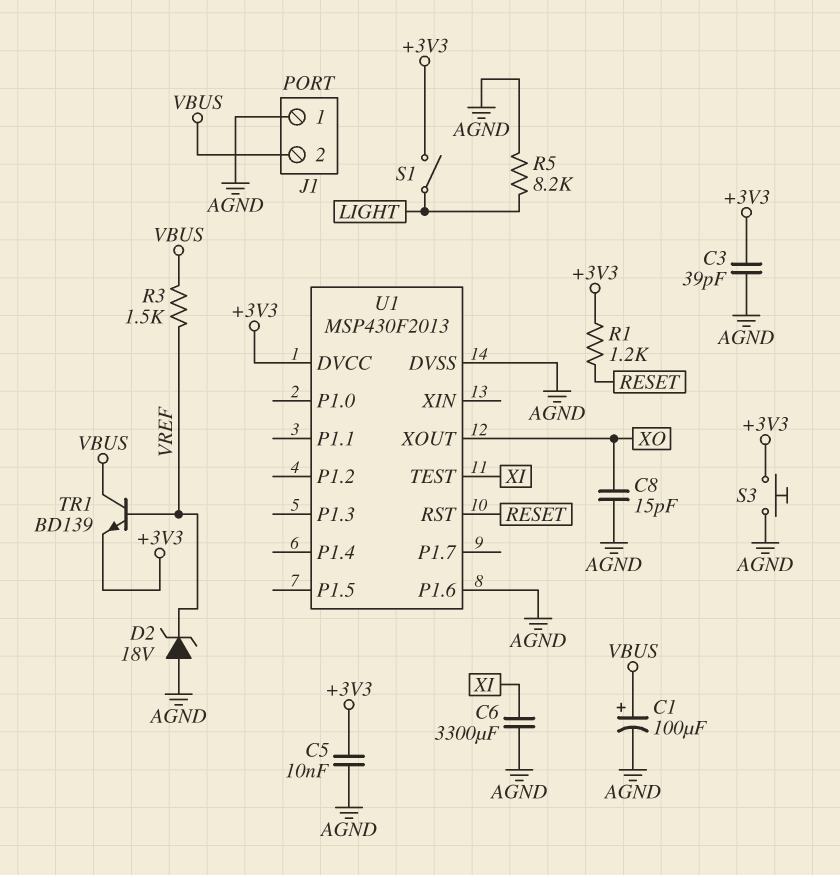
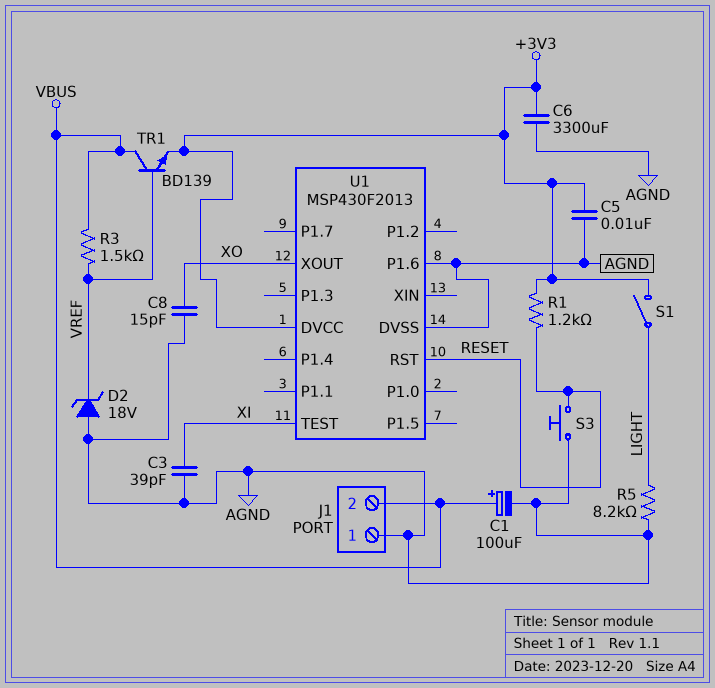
C3: 39pF (+3V3, AGND) -> 39pF (AGND, XI)
C6: 3300uF (AGND, XI) -> 3300uF (+3V3, AGND)
S3: button (+3V3, AGND) -> button (AGND, RESET)

